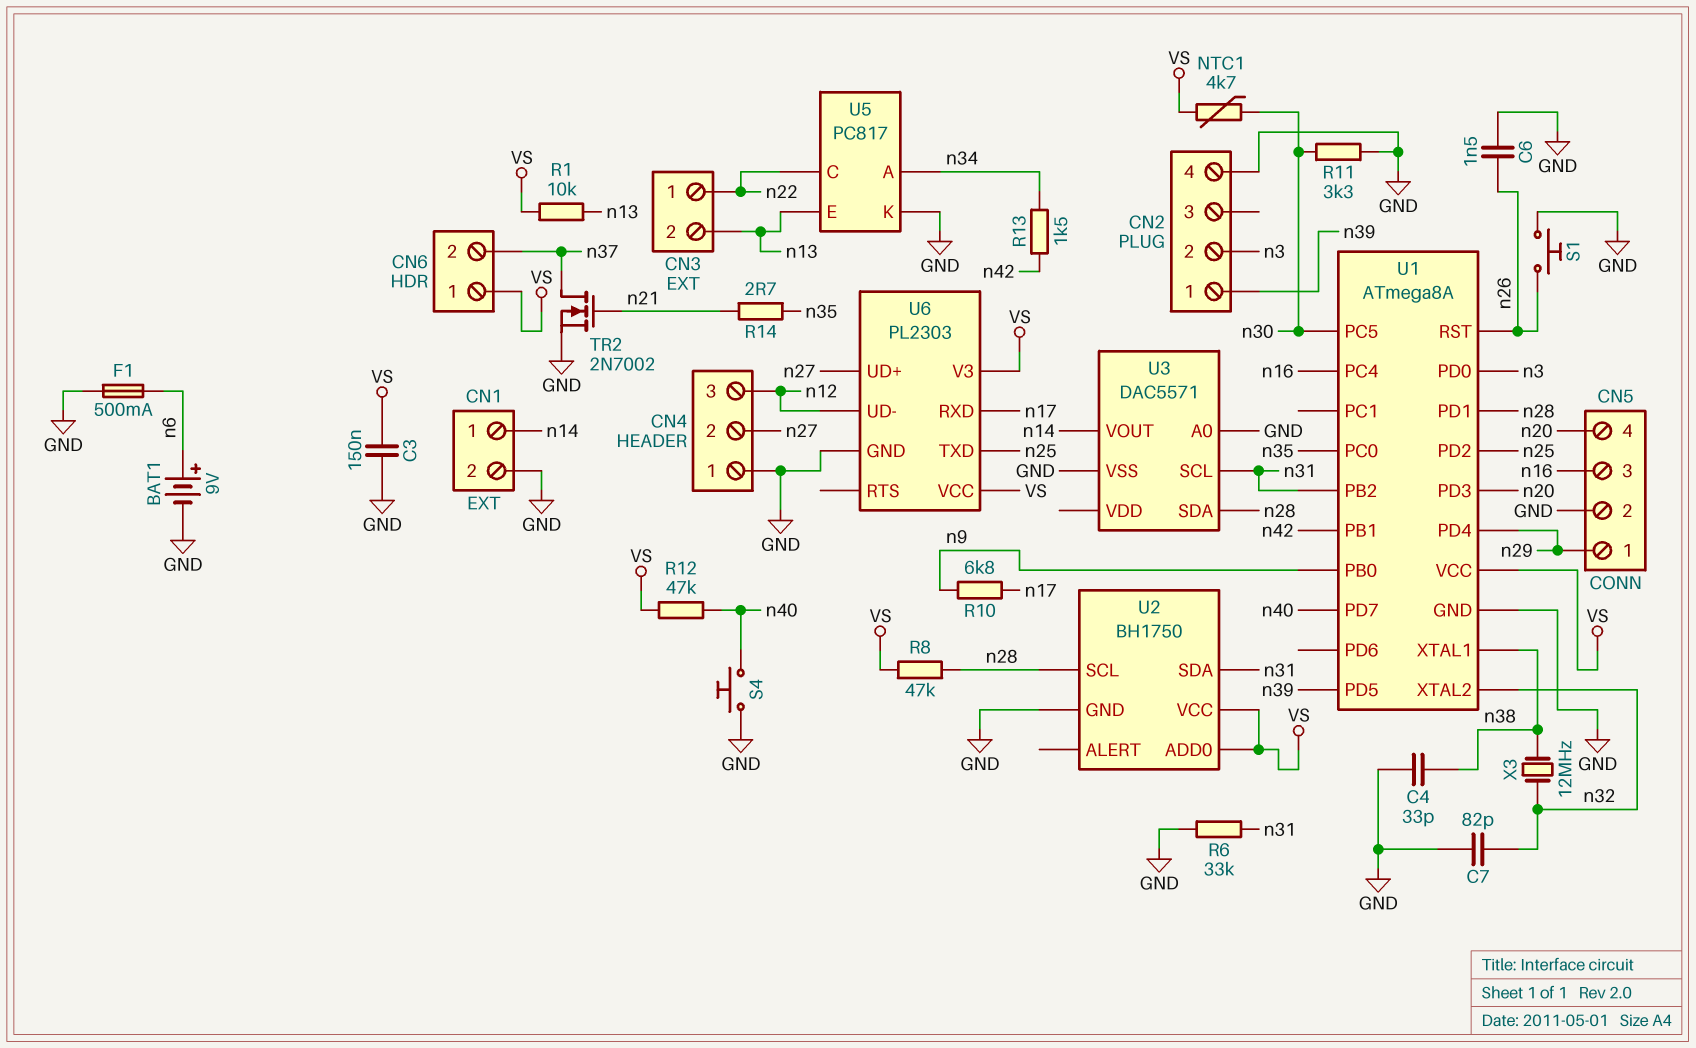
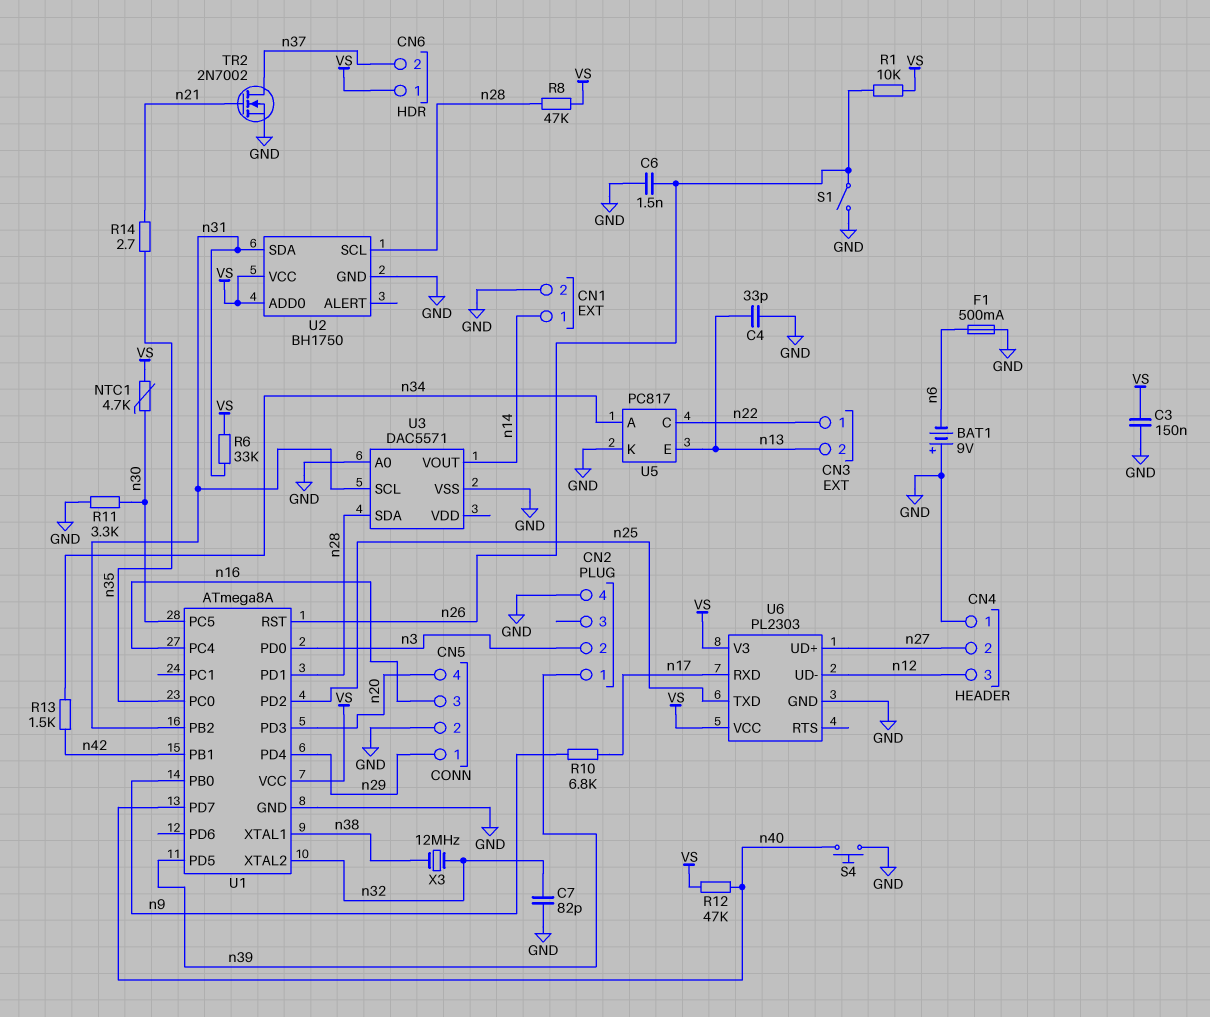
BAT1: 9V (plus n6, minus GND) -> 9V (plus GND, minus n6)
C4: 33pF (GND, n38) -> 33pF (GND, n13)
R1: 10k (VS, n13) -> 10k (VS, n26)
R6: 33k (GND, n31) -> 33k (VS, n31)
S1: button (GND, n26) -> switch (GND, n26)

